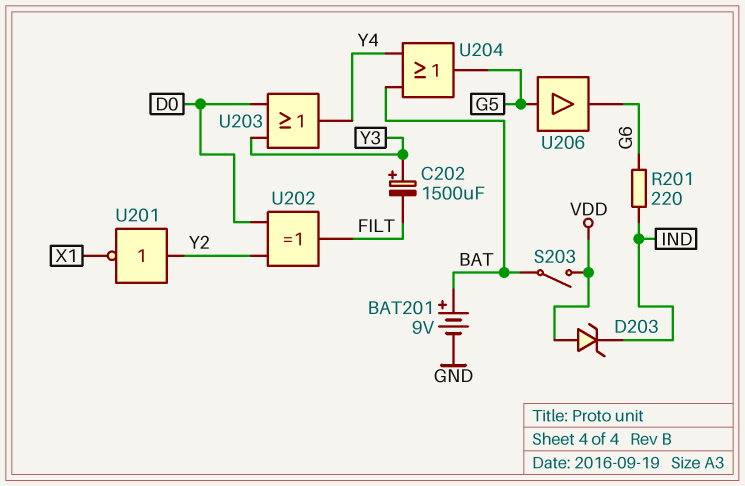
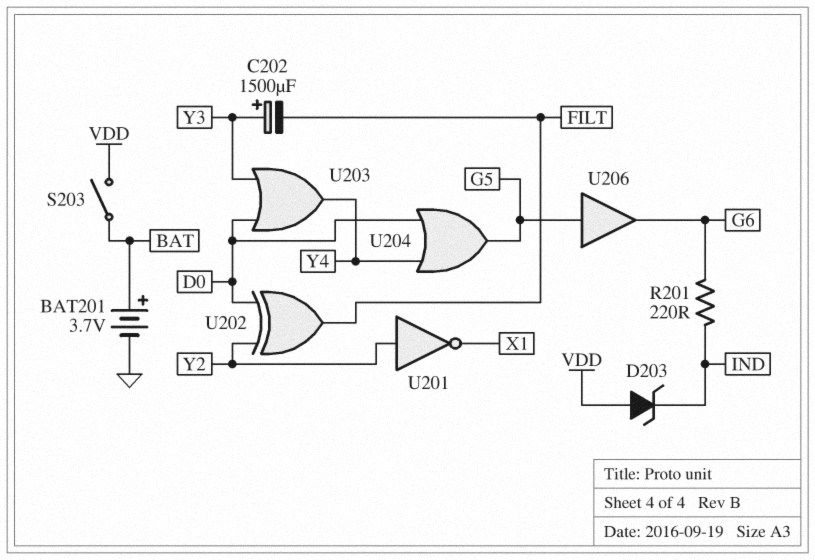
BAT201: 9V (plus BAT, minus GND) -> 3.7V (plus BAT, minus GND)
U204: OR (in BAT, in Y4, out G5) -> OR (in D0, in Y4, out G5)

